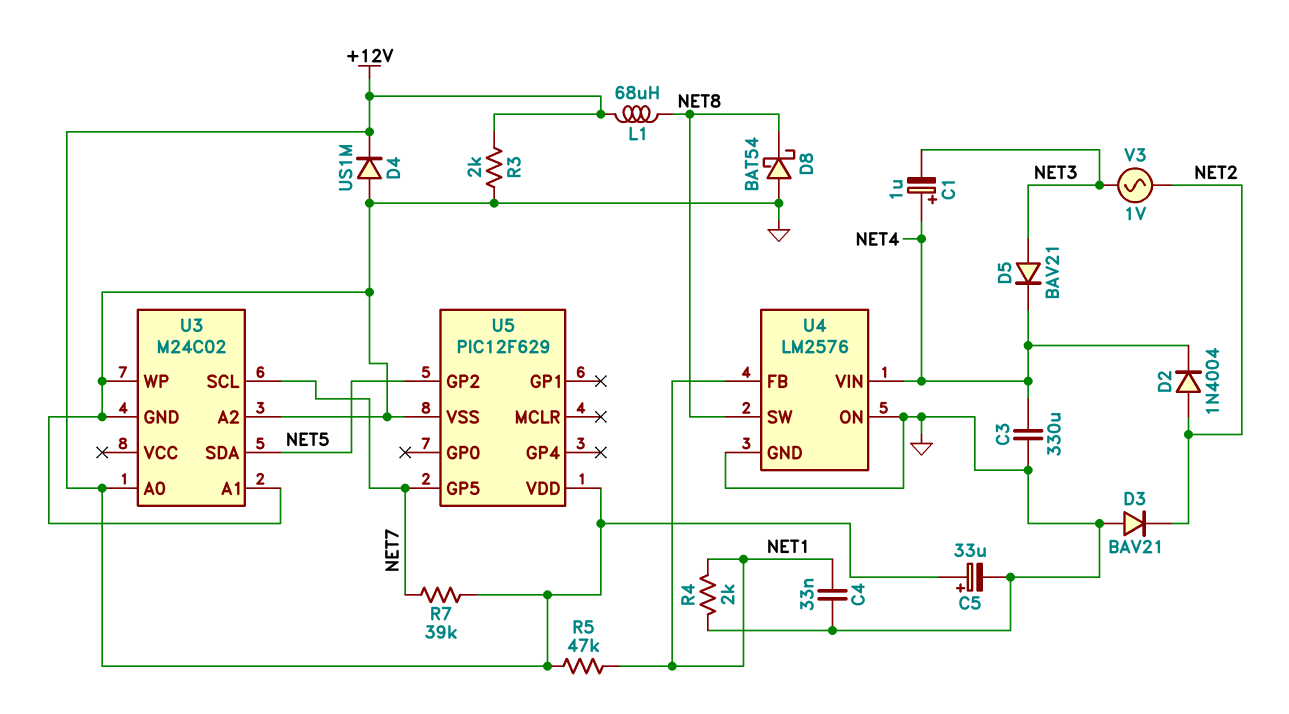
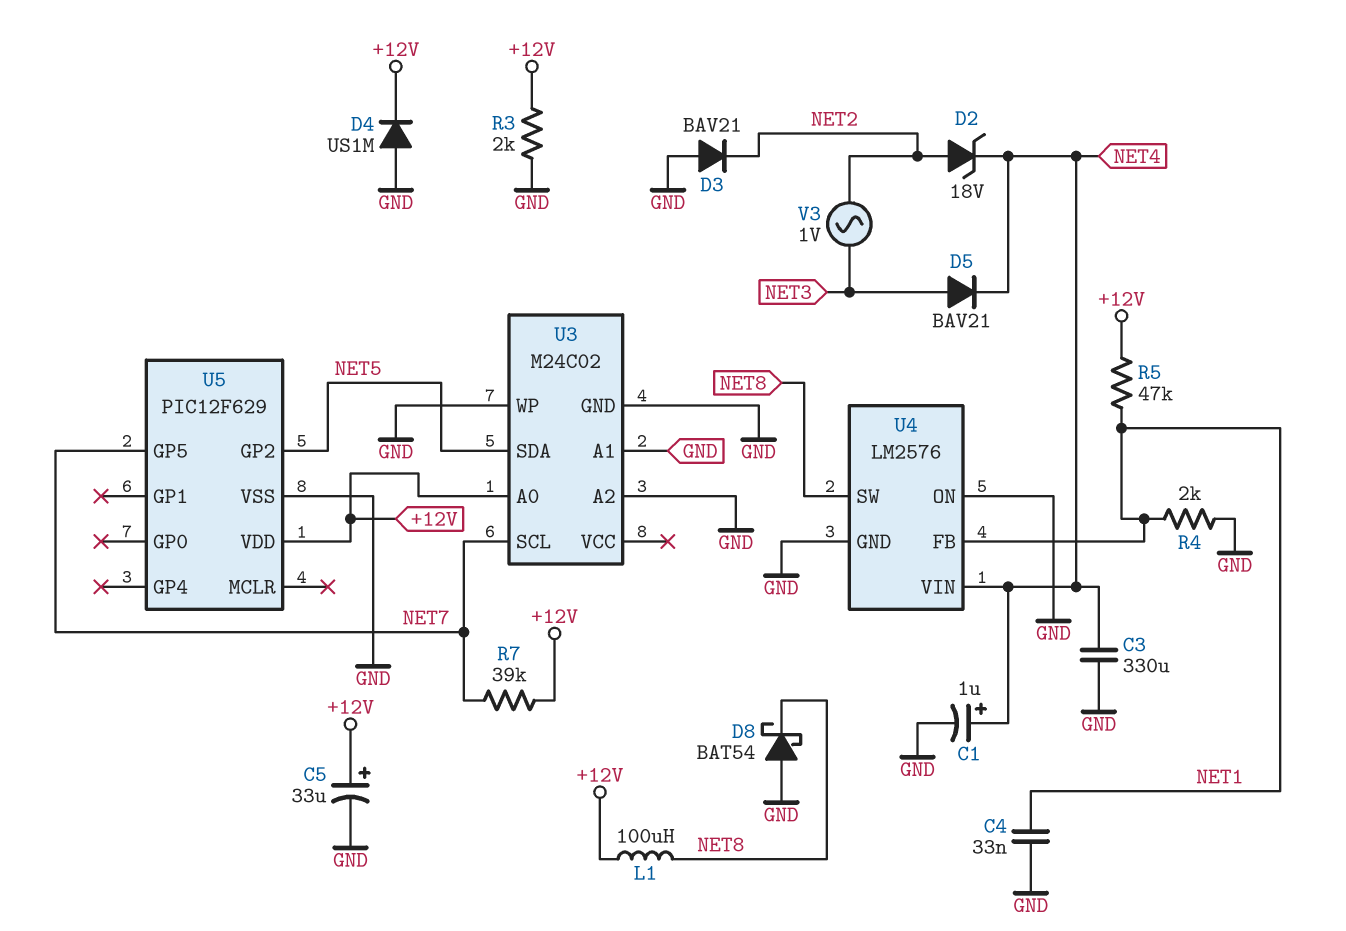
C1: 1uF (plus NET4, minus NET3) -> 1uF (plus NET4, minus GND)
D2: diode 1N4004 (A NET2, K NET4) -> zener 18V (A NET2, K NET4)
L1: 68uH (+12V, NET8) -> 100uH (+12V, NET8)

